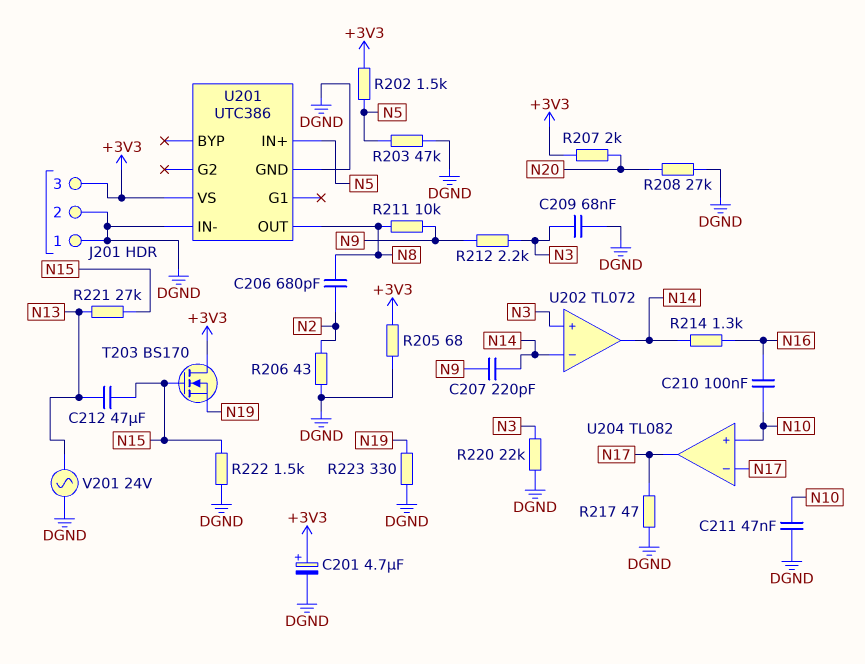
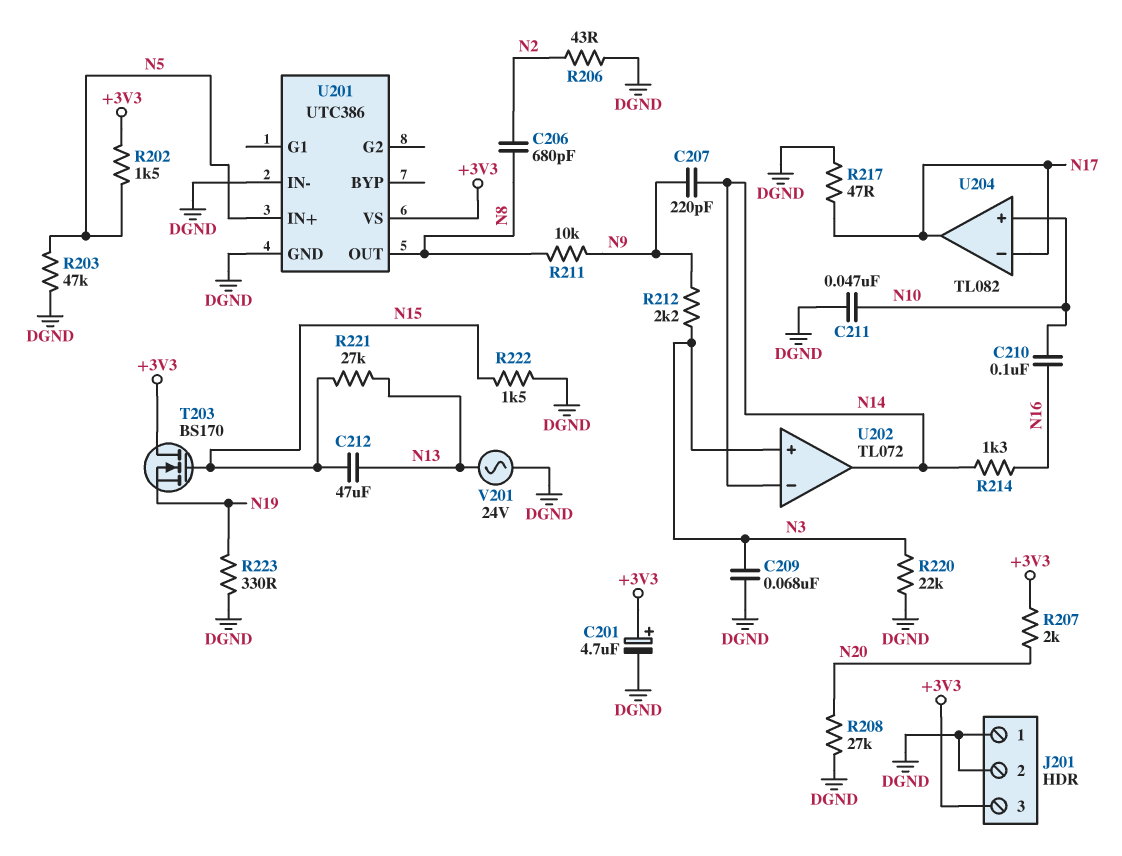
R205: 68 (+3V3, DGND) -> none

